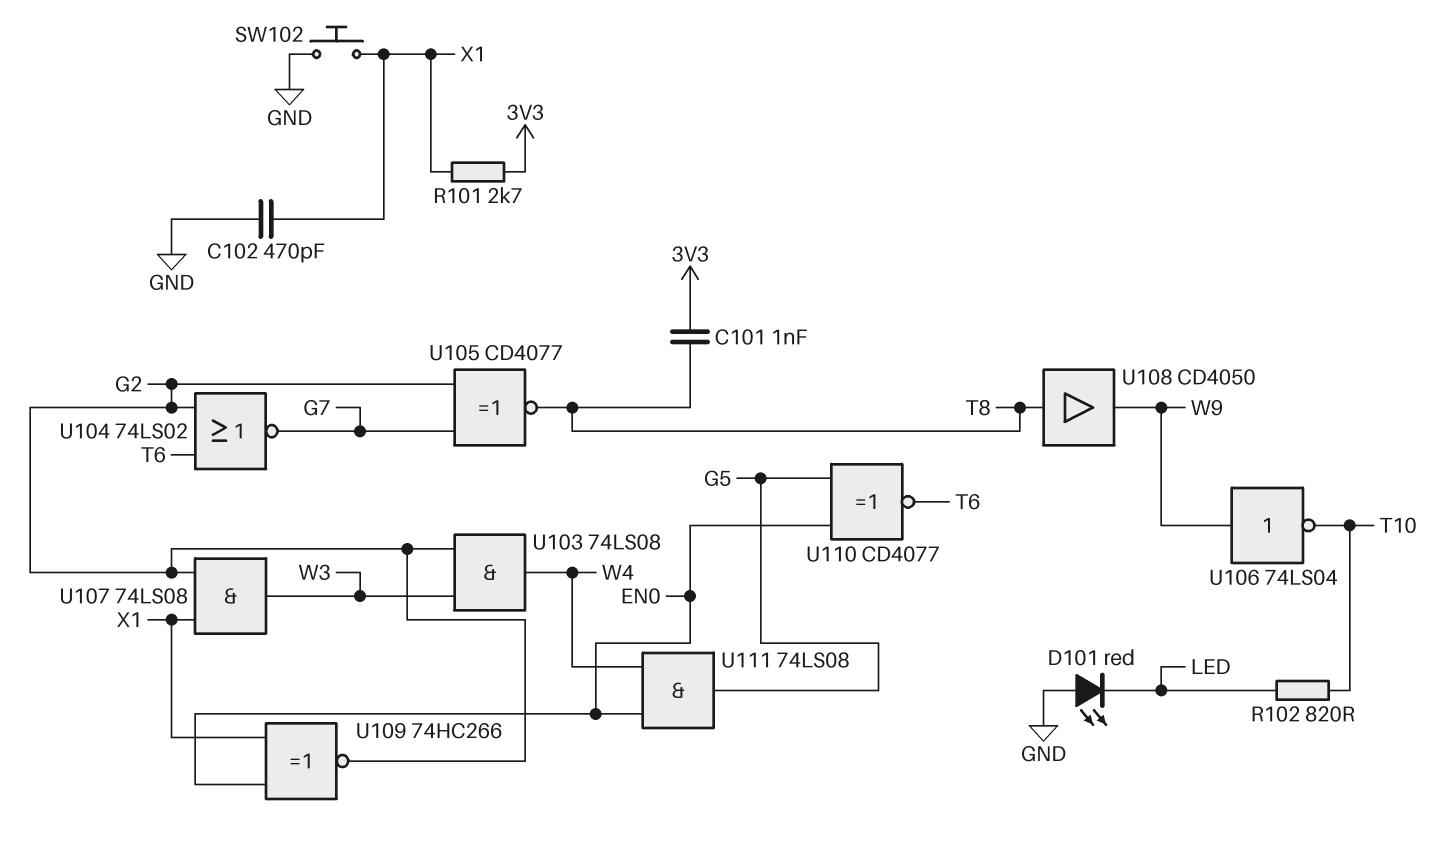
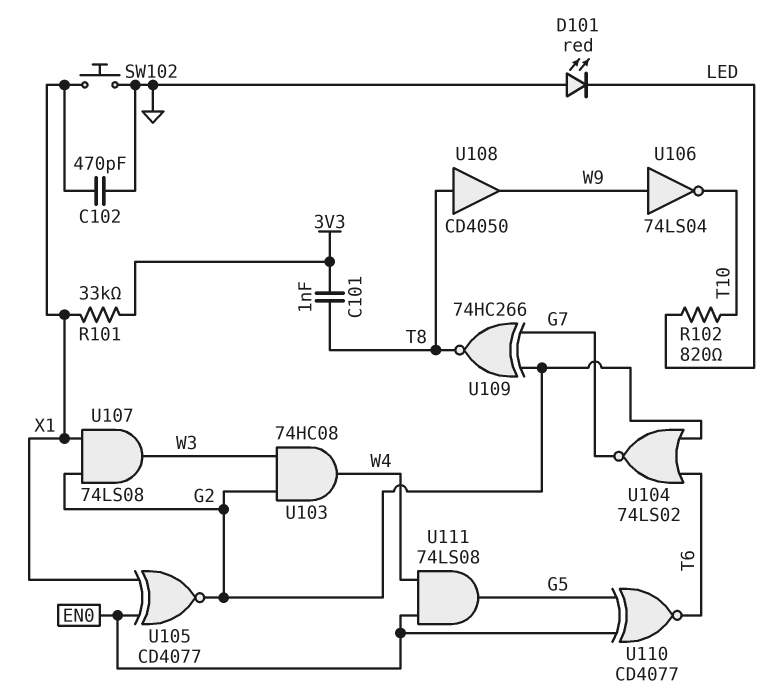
R101: 2.7k (3V3, X1) -> 33k (3V3, X1)
U103: AND 74LS08 (in G2, in W3, out W4) -> AND 74HC08 (in G2, in W3, out W4)
U105: XNOR CD4077 (in G2, in G7, out T8) -> XNOR CD4077 (in EN0, in X1, out G2)
U109: XNOR 74HC266 (in EN0, in X1, out G2) -> XNOR 74HC266 (in G2, in G7, out T8)

